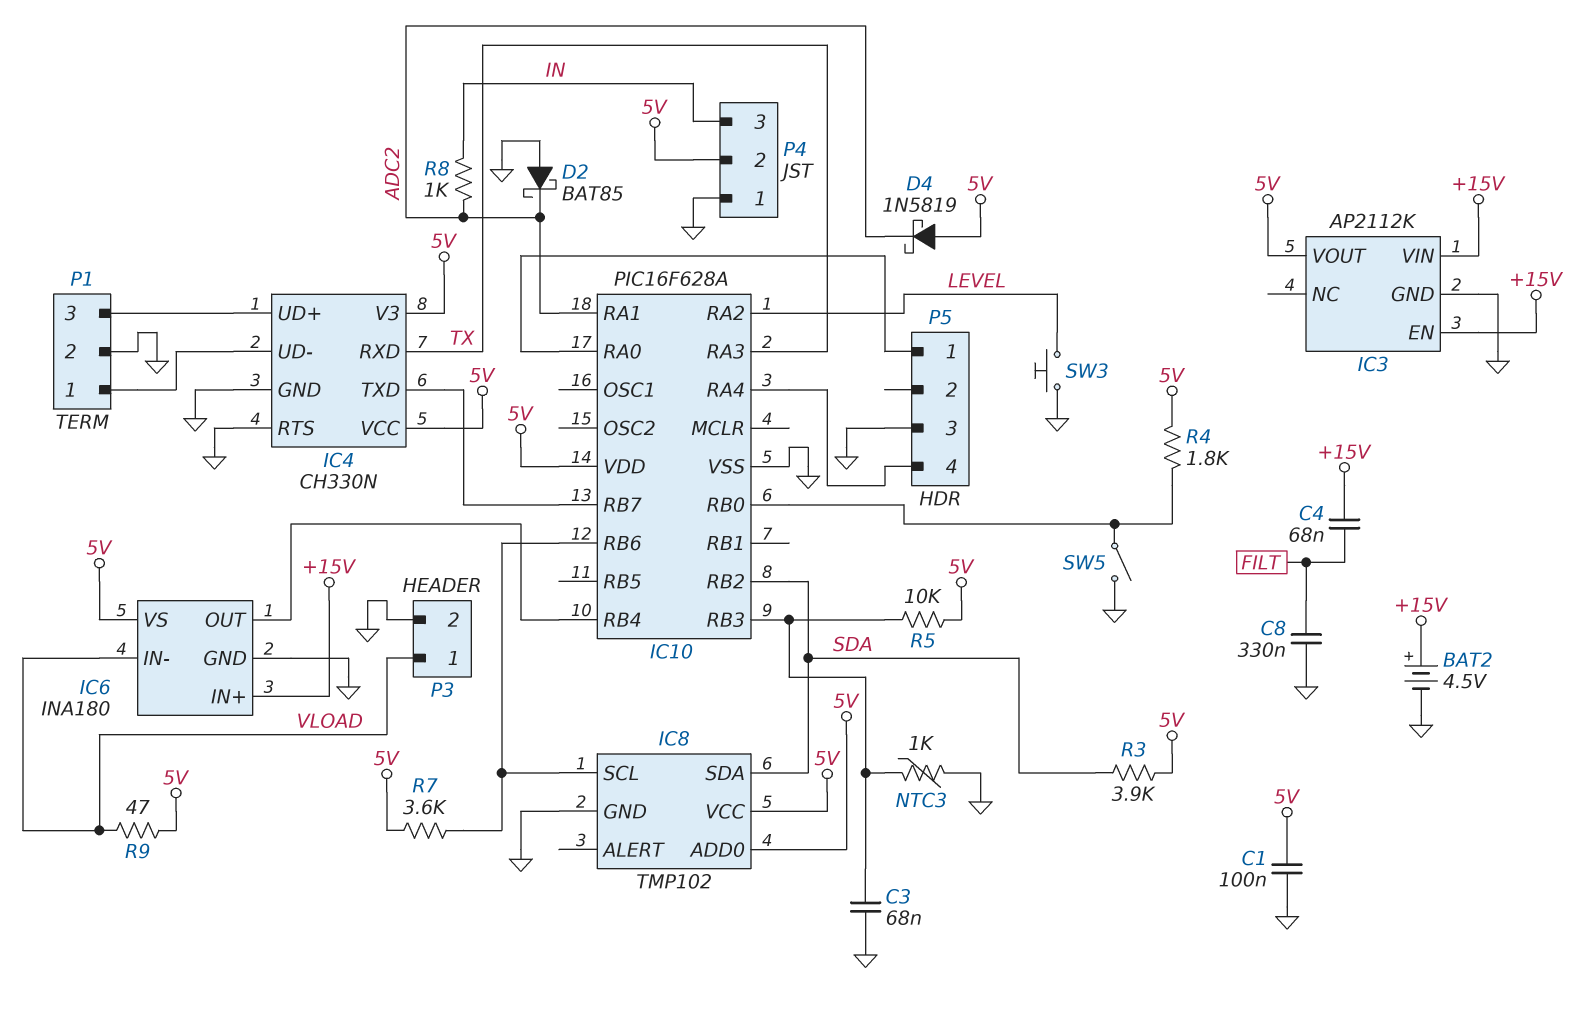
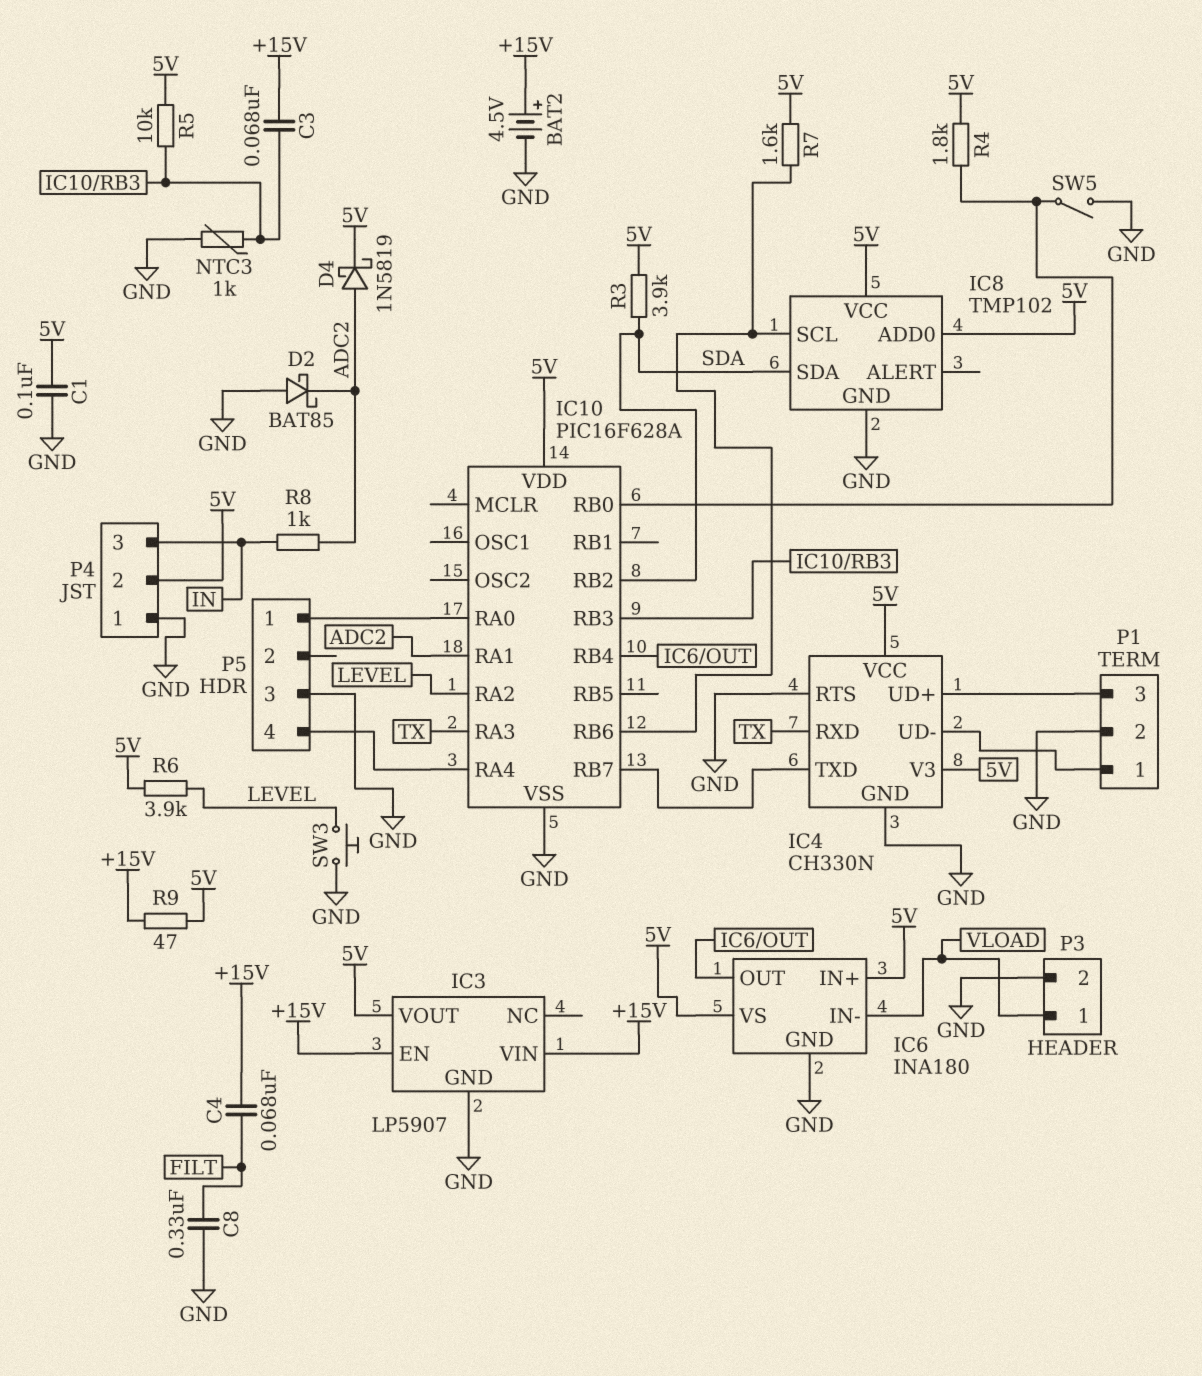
C3: 68nF (GND, IC10/RB3) -> 68nF (+15V, IC10/RB3)
D4: schottky 1N5819 (A 5V, K ADC2) -> schottky 1N5819 (A ADC2, K 5V)
IC3: AP2112K -> LP5907
IC6 pin IN+: +15V -> 5V
R6: none -> 3.9k (5V, LEVEL)
R7: 3.6k (5V, IC8/SCL) -> 1.6k (5V, IC8/SCL)
R9: 47 (5V, VLOAD) -> 47 (+15V, 5V)

